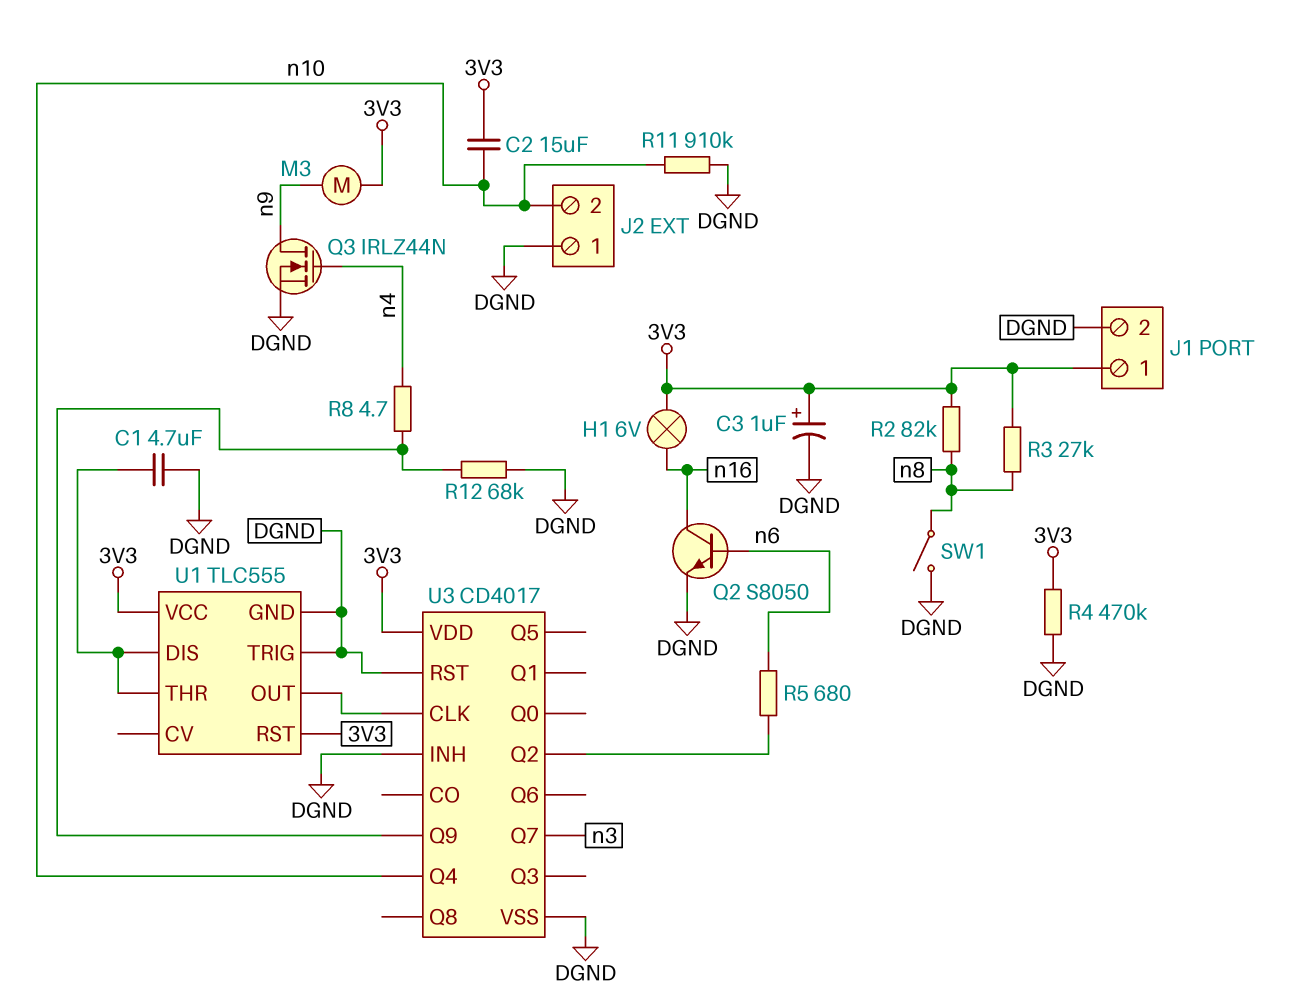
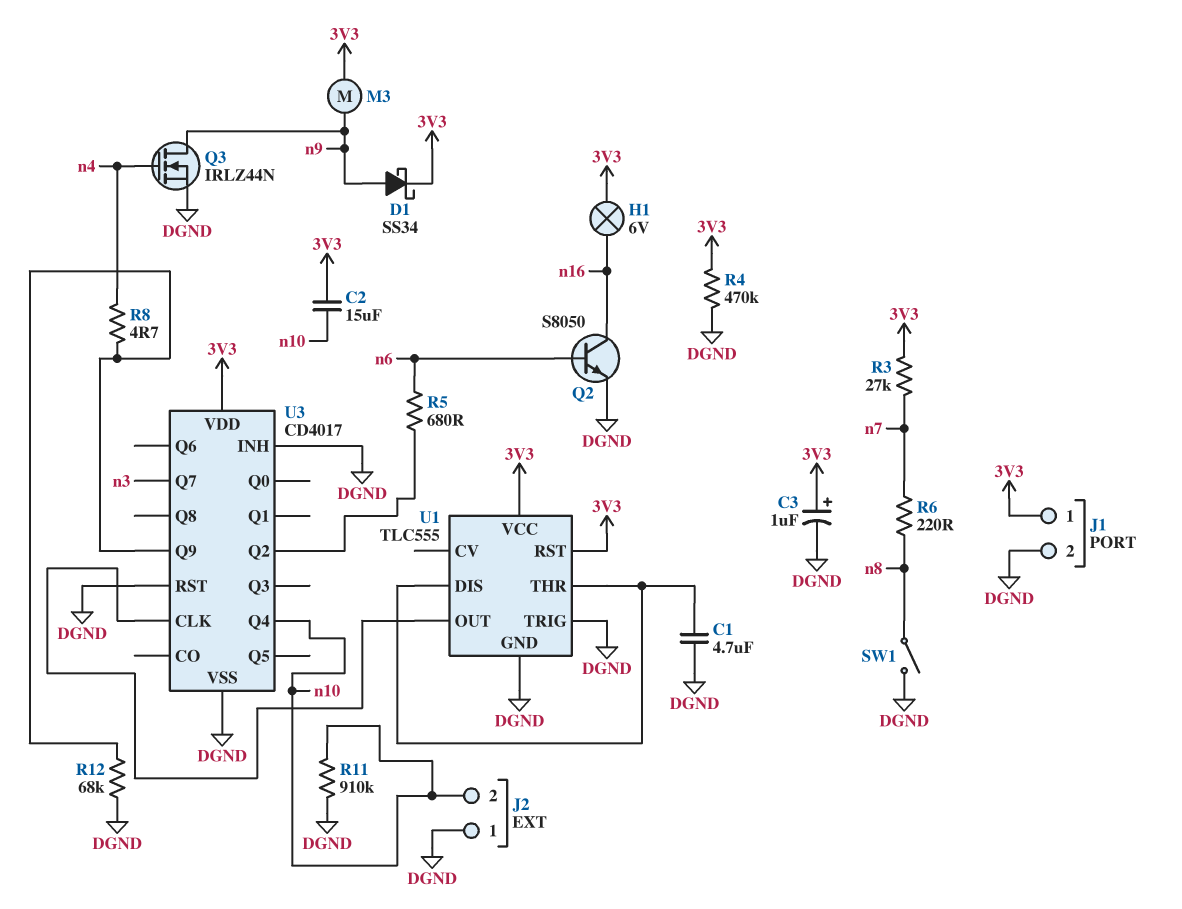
D1: none -> schottky SS34 (A n9, K 3V3)
R2: 82k (3V3, n8) -> none
R3: 27k (3V3, n8) -> 27k (3V3, n7)
R6: none -> 220 (n7, n8)

